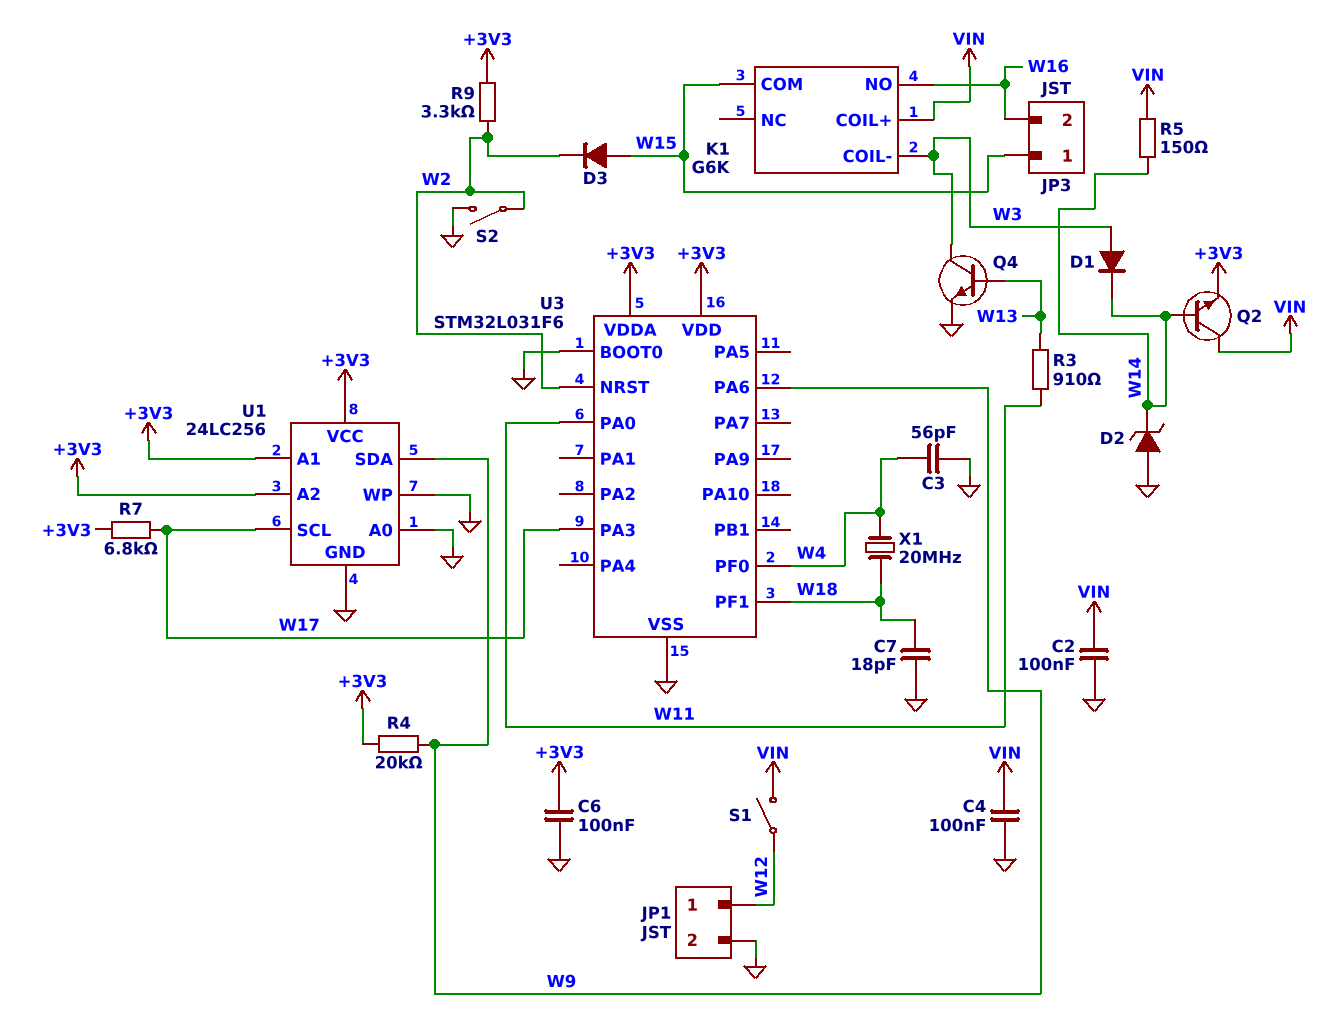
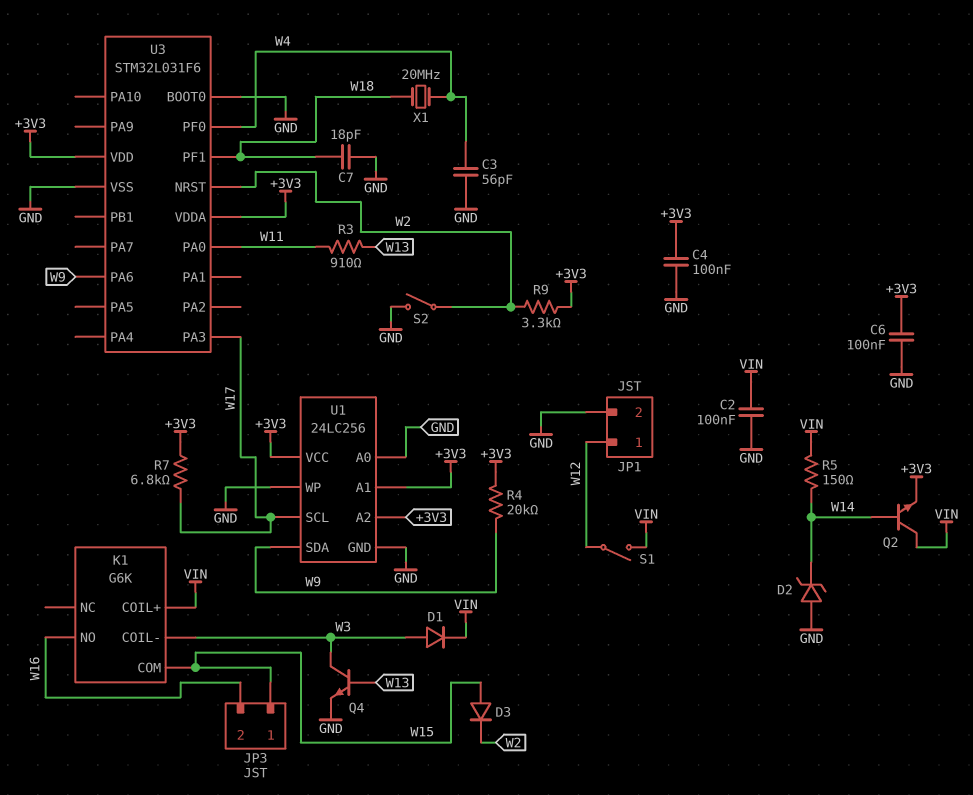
C4: 100nF (GND, VIN) -> 100nF (+3V3, GND)
D1: diode (A W3, K W14) -> diode (A W3, K VIN)

